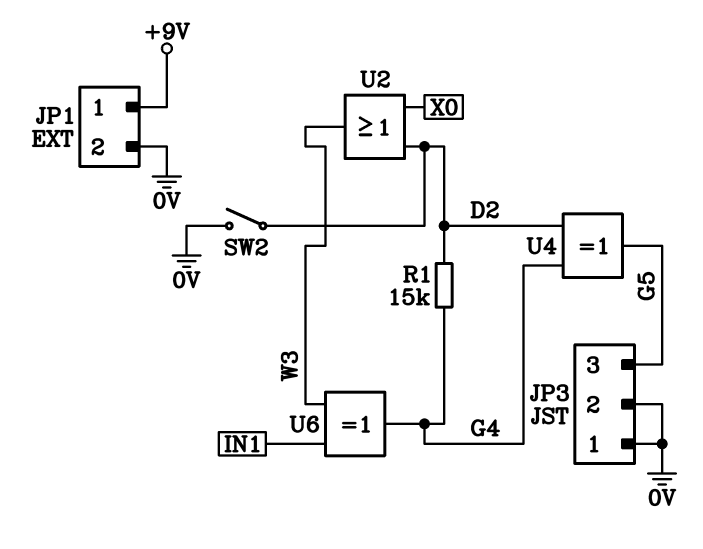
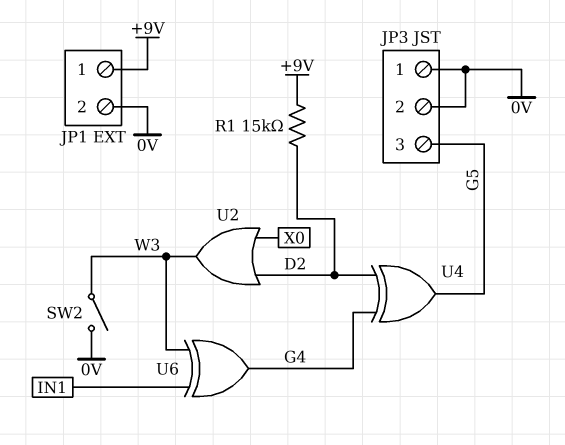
R1: 15k (D2, G4) -> 15k (+9V, D2)
SW2: switch (0V, D2) -> switch (0V, W3)

